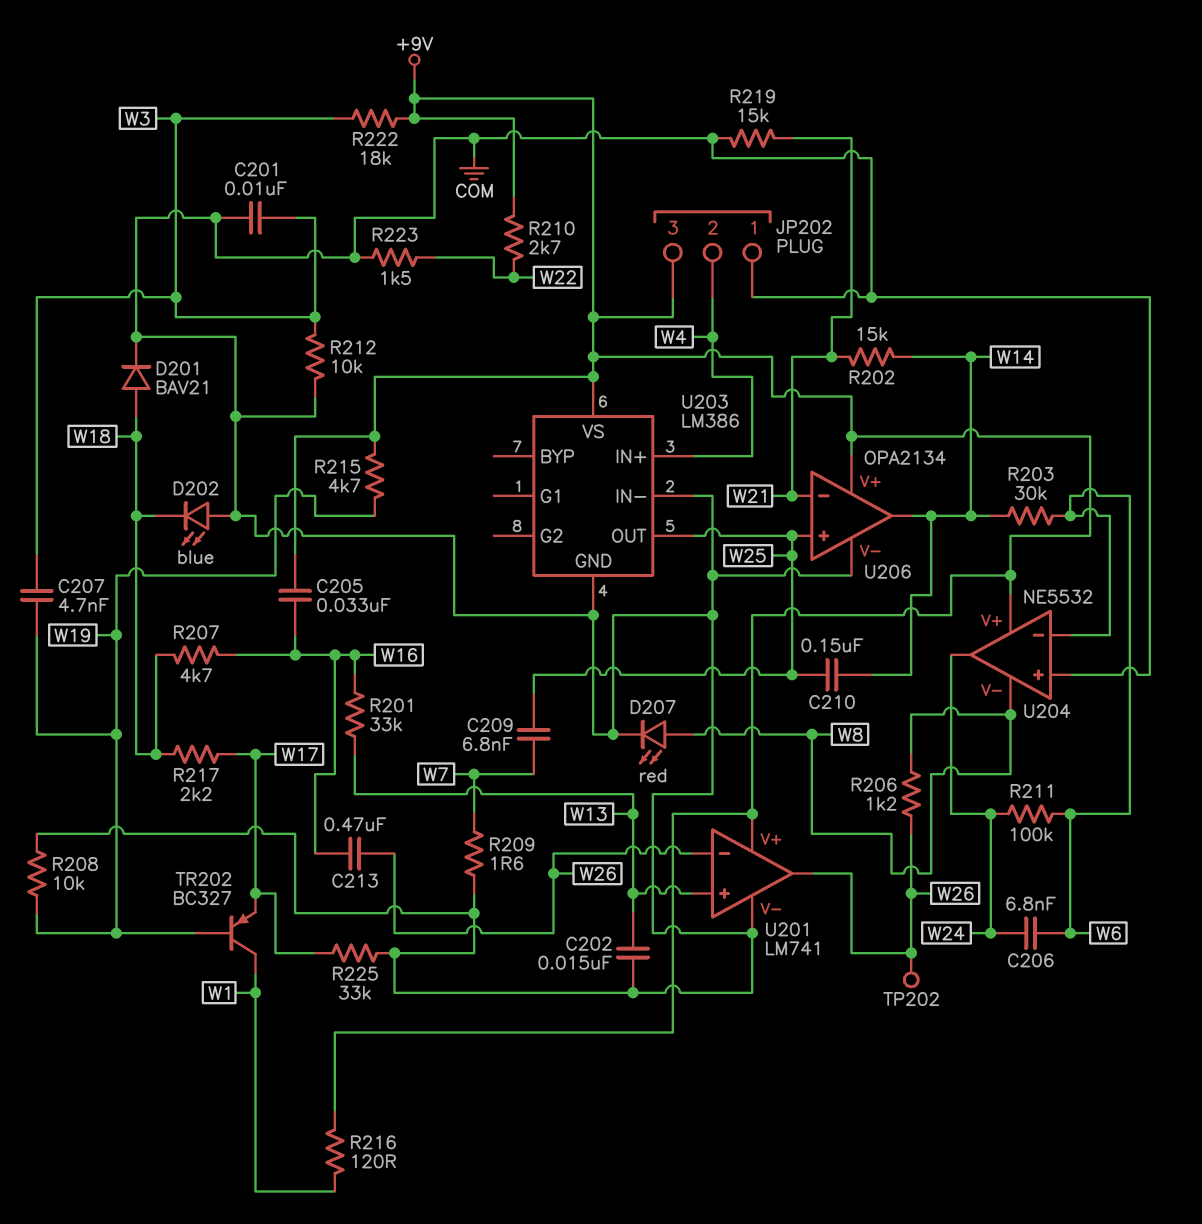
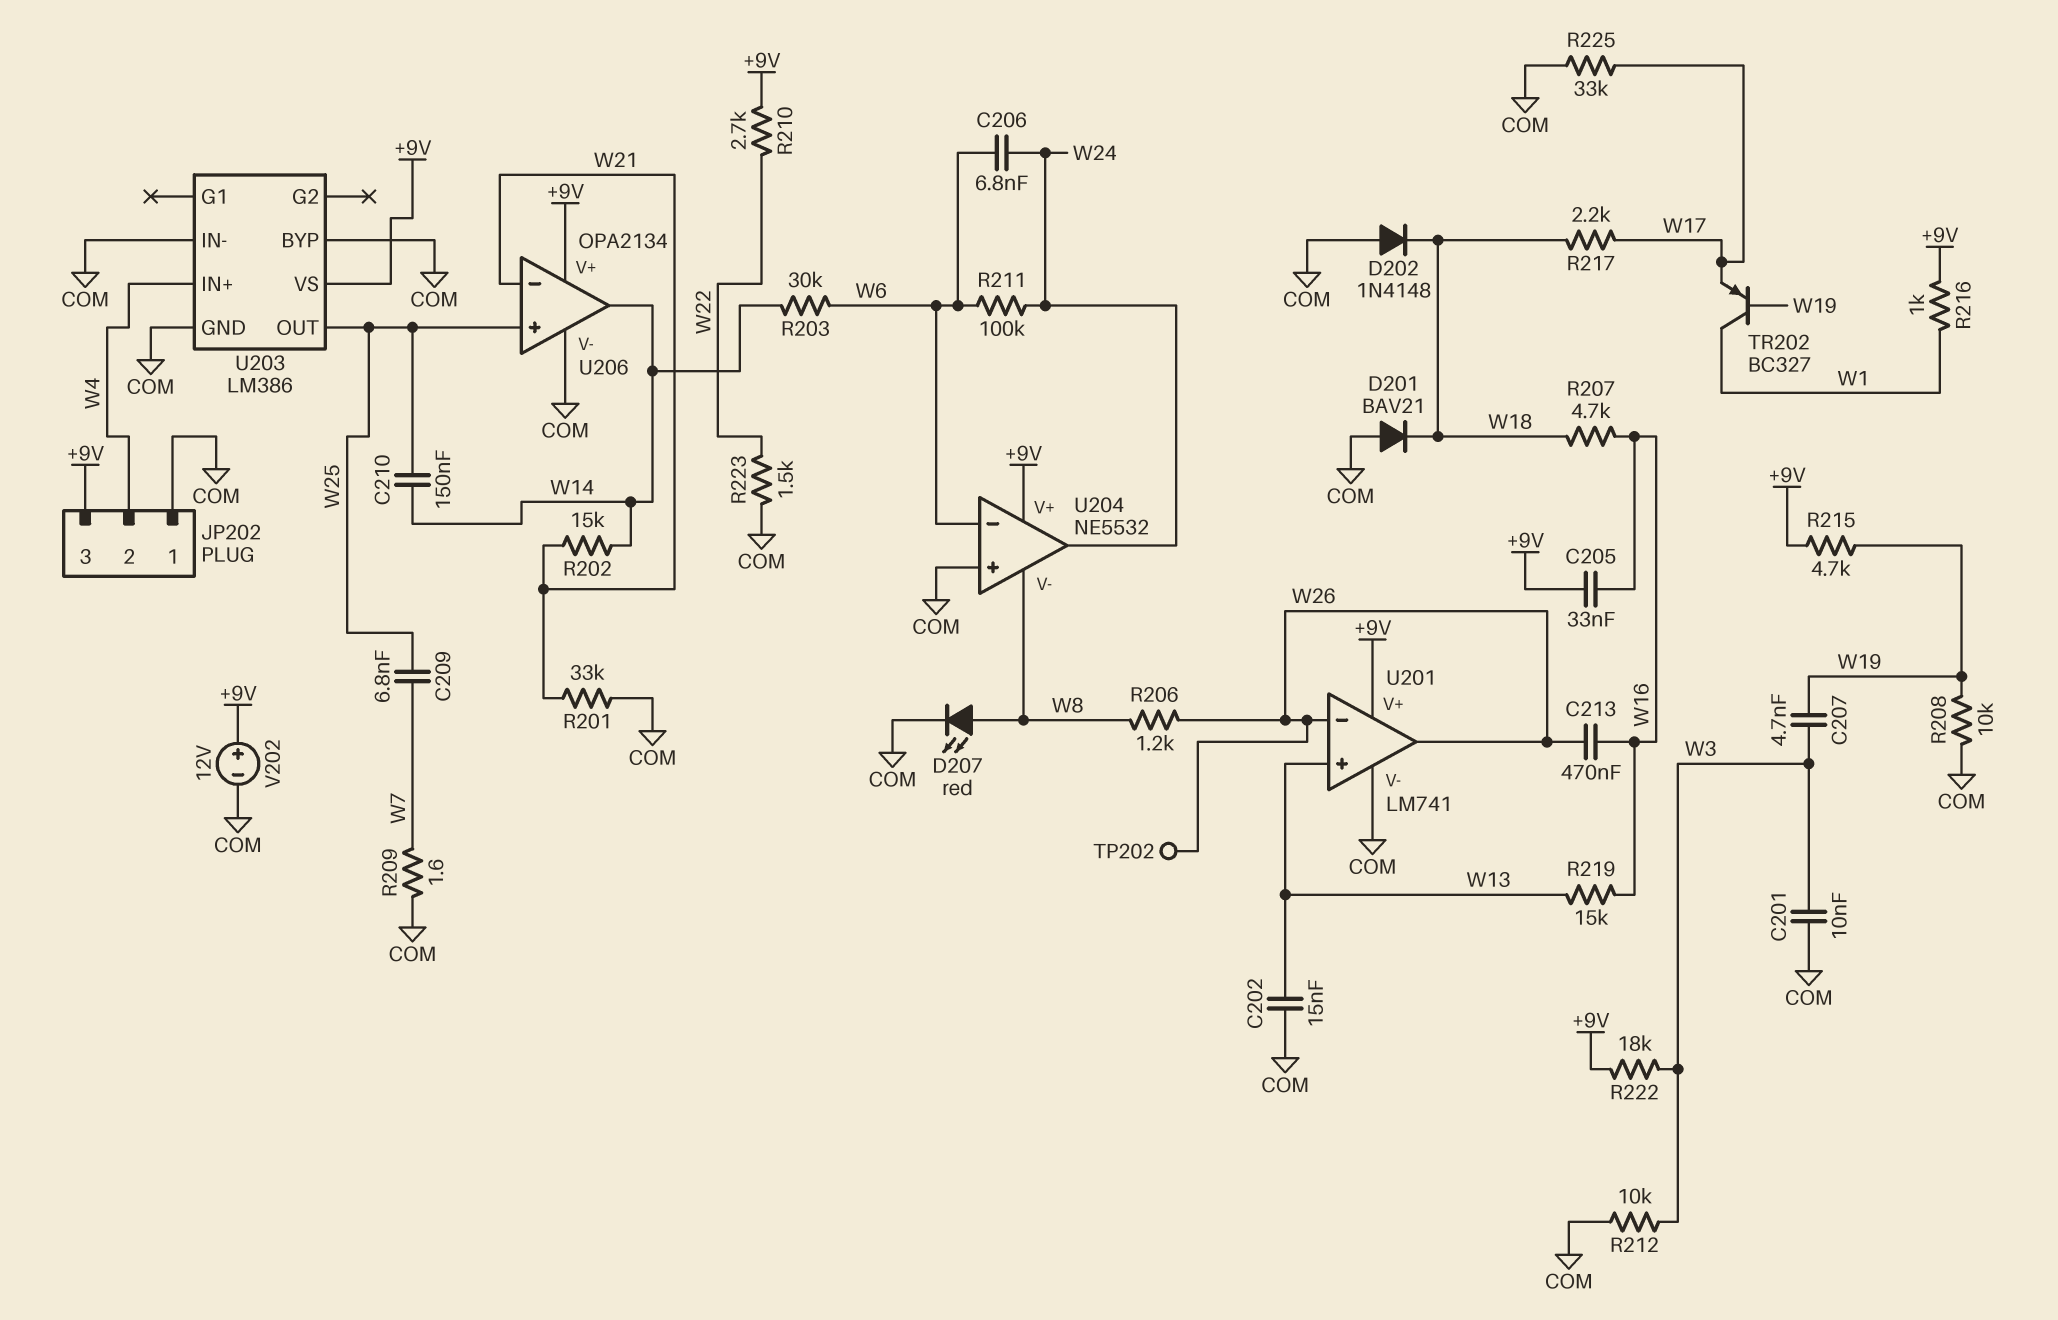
D201: diode BAV21 (A W18, K COM) -> diode BAV21 (A COM, K W18)
D202: LED blue (A COM, K W18) -> diode 1N4148 (A COM, K W18)
R201: 33k (W13, W16) -> 33k (COM, W21)
R216: 120 (+9V, W1) -> 1k (+9V, W1)
R219: 15k (COM, W21) -> 15k (W13, W16)
U203 pin BYP: none -> COM
V202: none -> 12V (plus +9V, minus COM)

